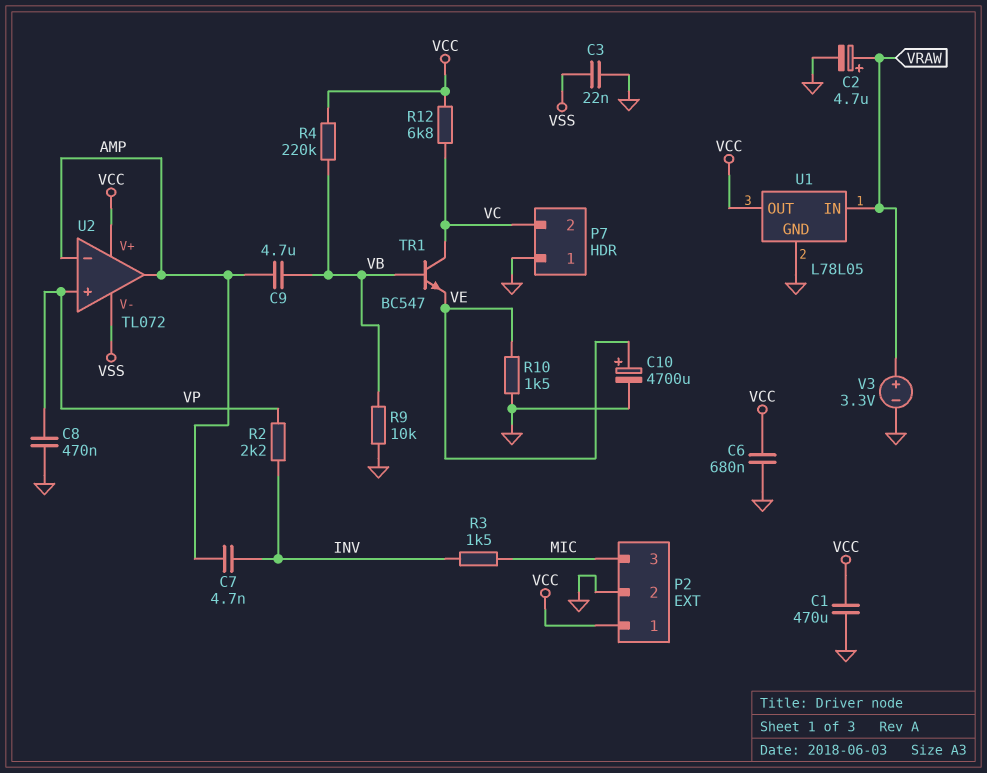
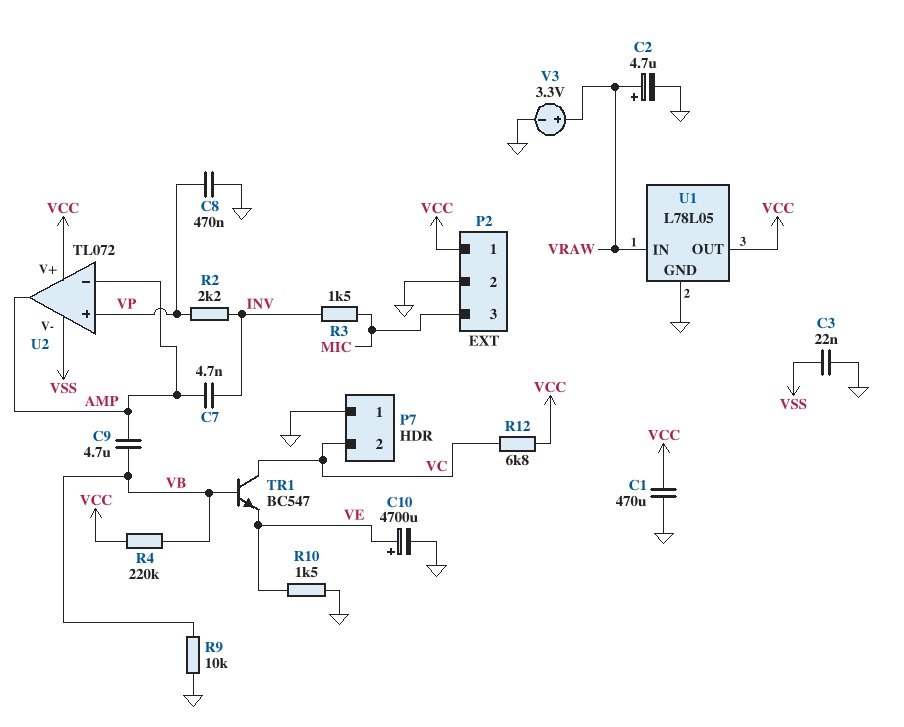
C6: 680nF (GND, VCC) -> none

